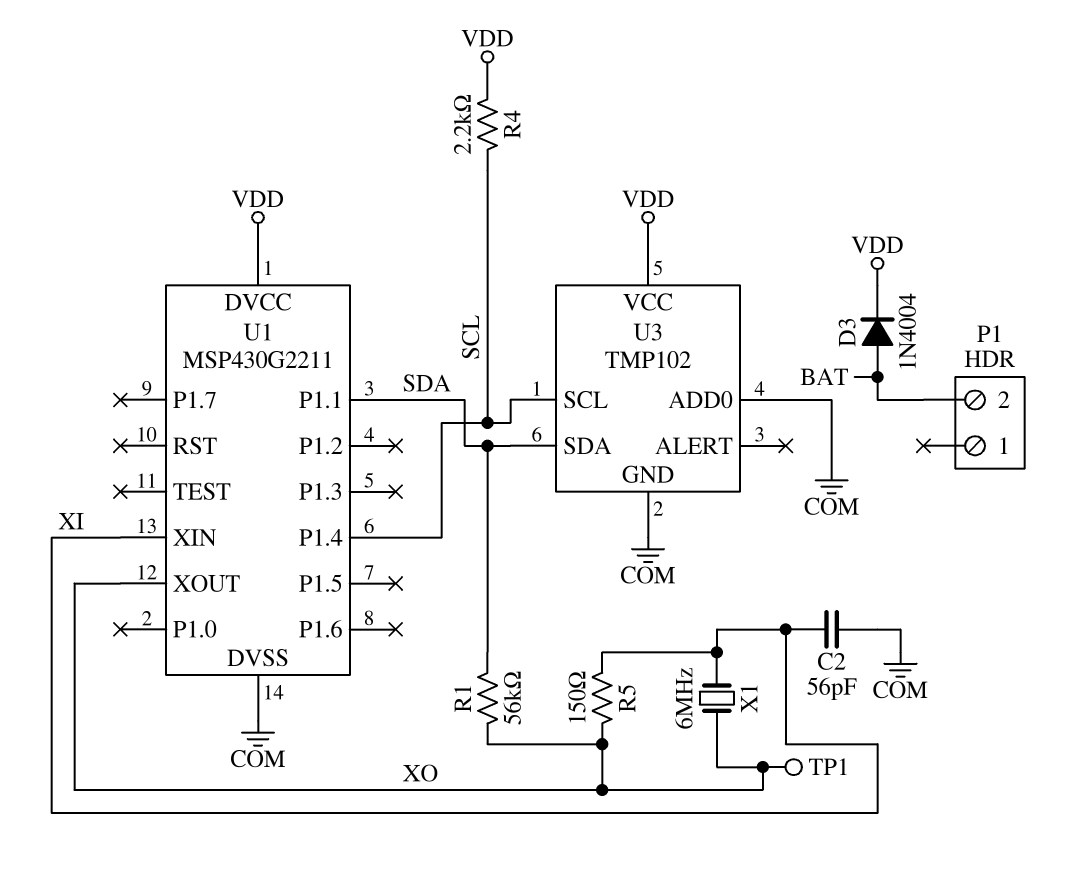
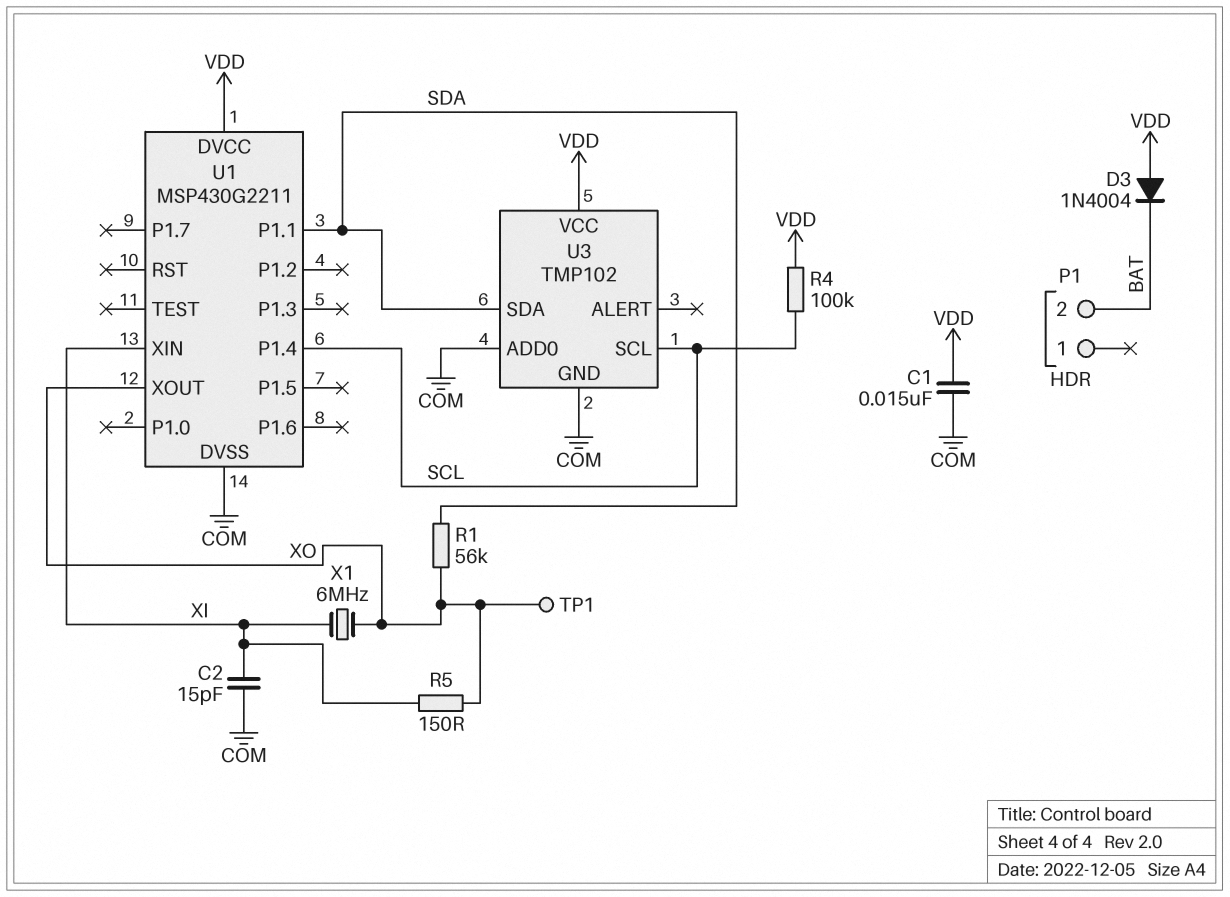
C1: none -> 15nF (COM, VDD)
C2: 56pF (COM, XI) -> 15pF (COM, XI)
D3: diode 1N4004 (A BAT, K VDD) -> diode 1N4004 (A VDD, K BAT)
R4: 2.2k (SCL, VDD) -> 100k (SCL, VDD)

